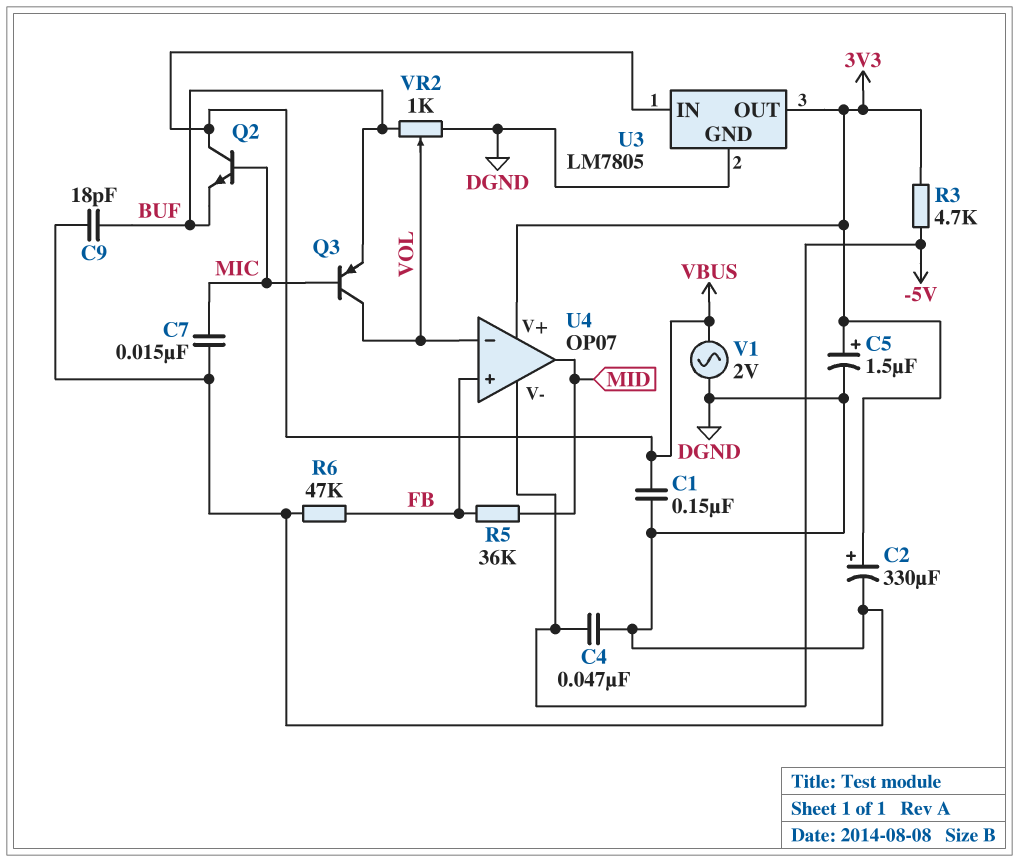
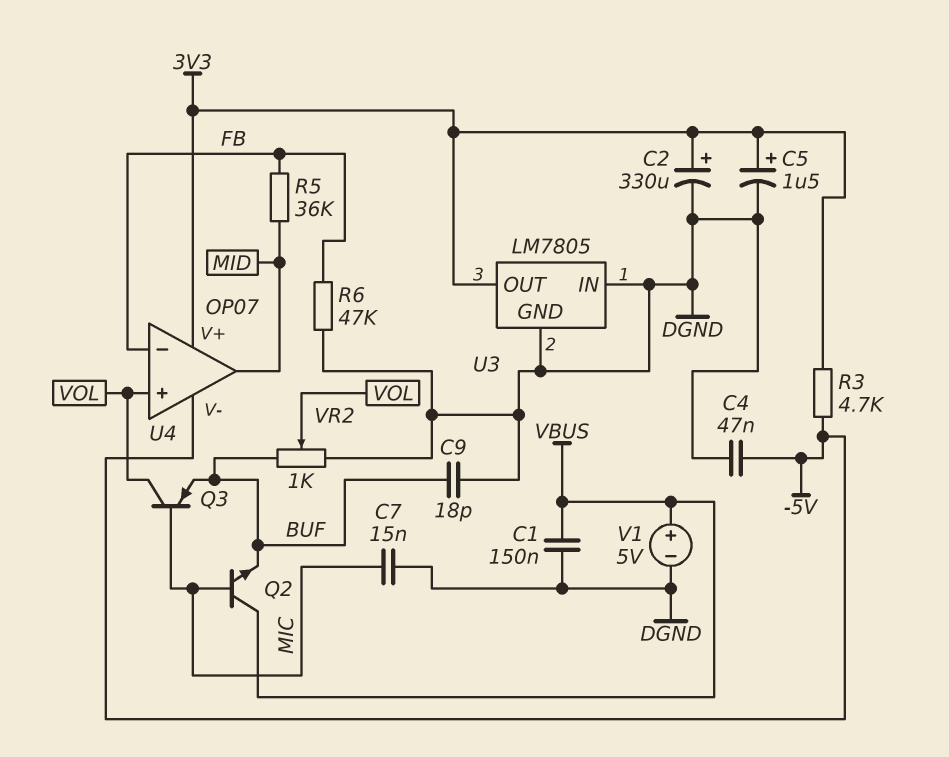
U3 pin IN: VBUS -> DGND
U4 pin in+: FB -> VOL
U4 pin in-: VOL -> FB
V1: AC 2V (DGND, VBUS) -> 5V (plus VBUS, minus DGND)

